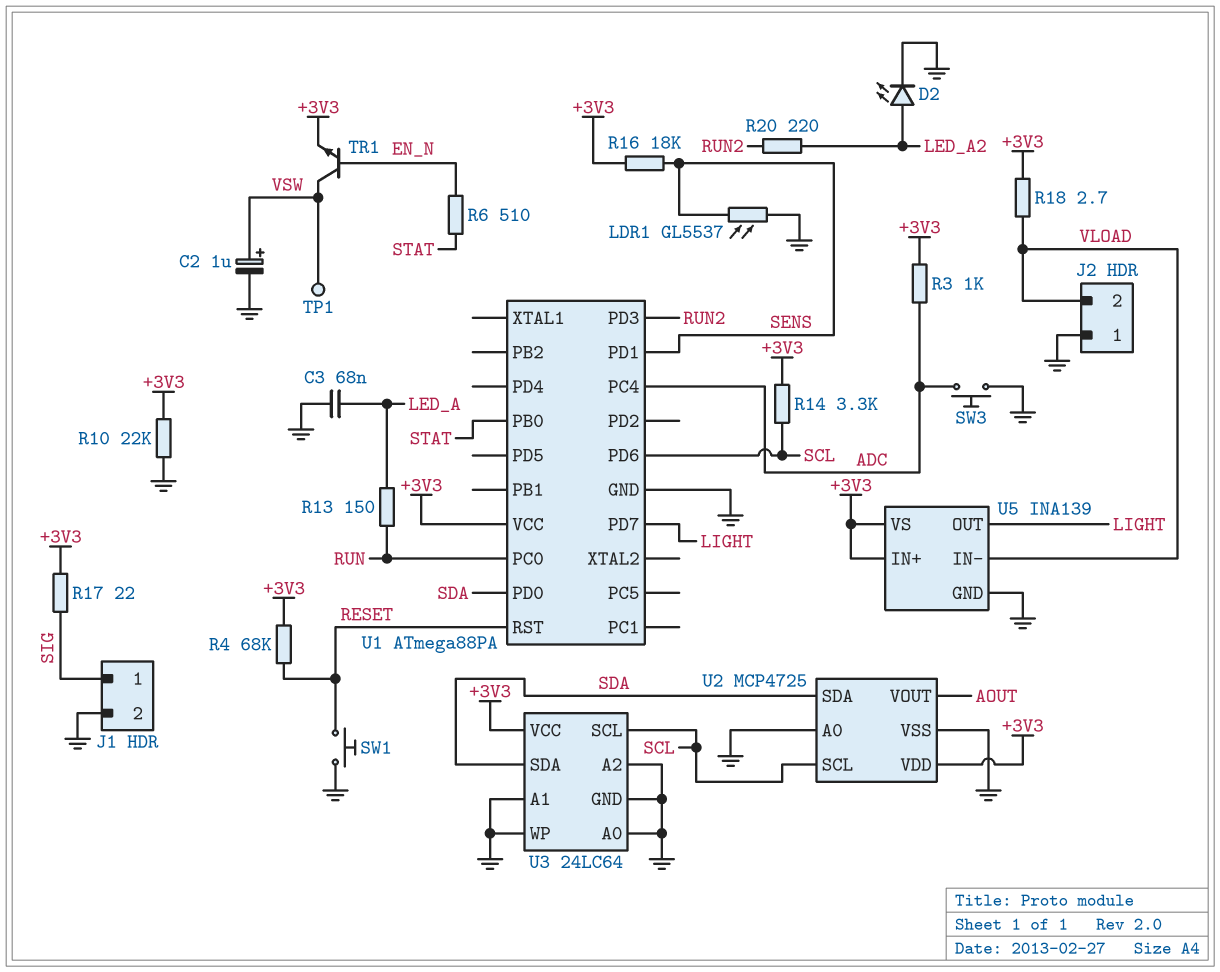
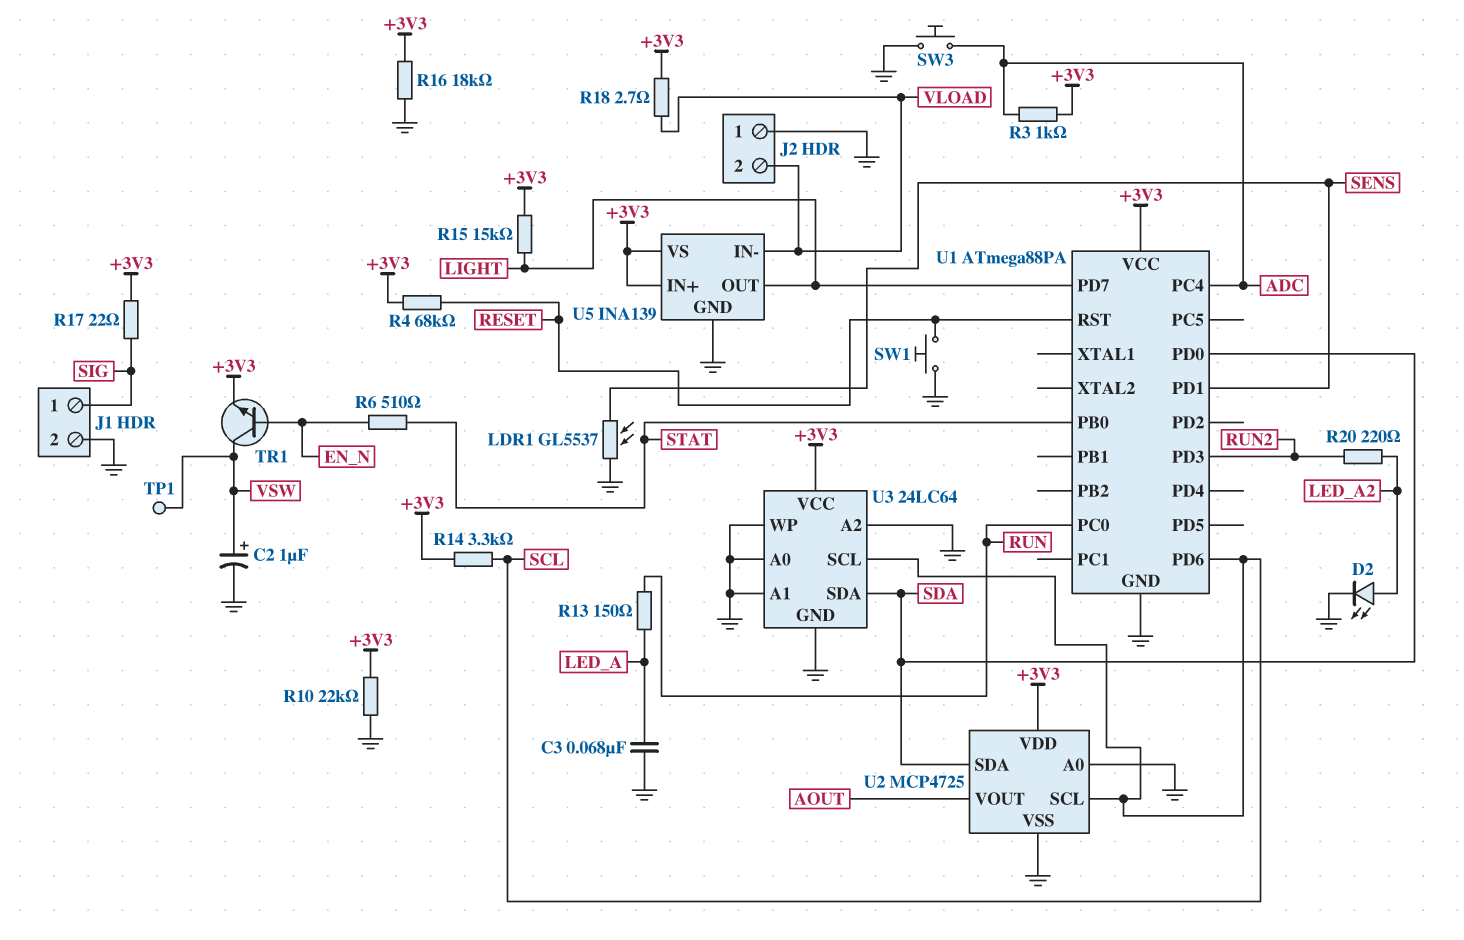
R15: none -> 15k (+3V3, LIGHT)
R16: 18k (+3V3, SENS) -> 18k (+3V3, GND)

